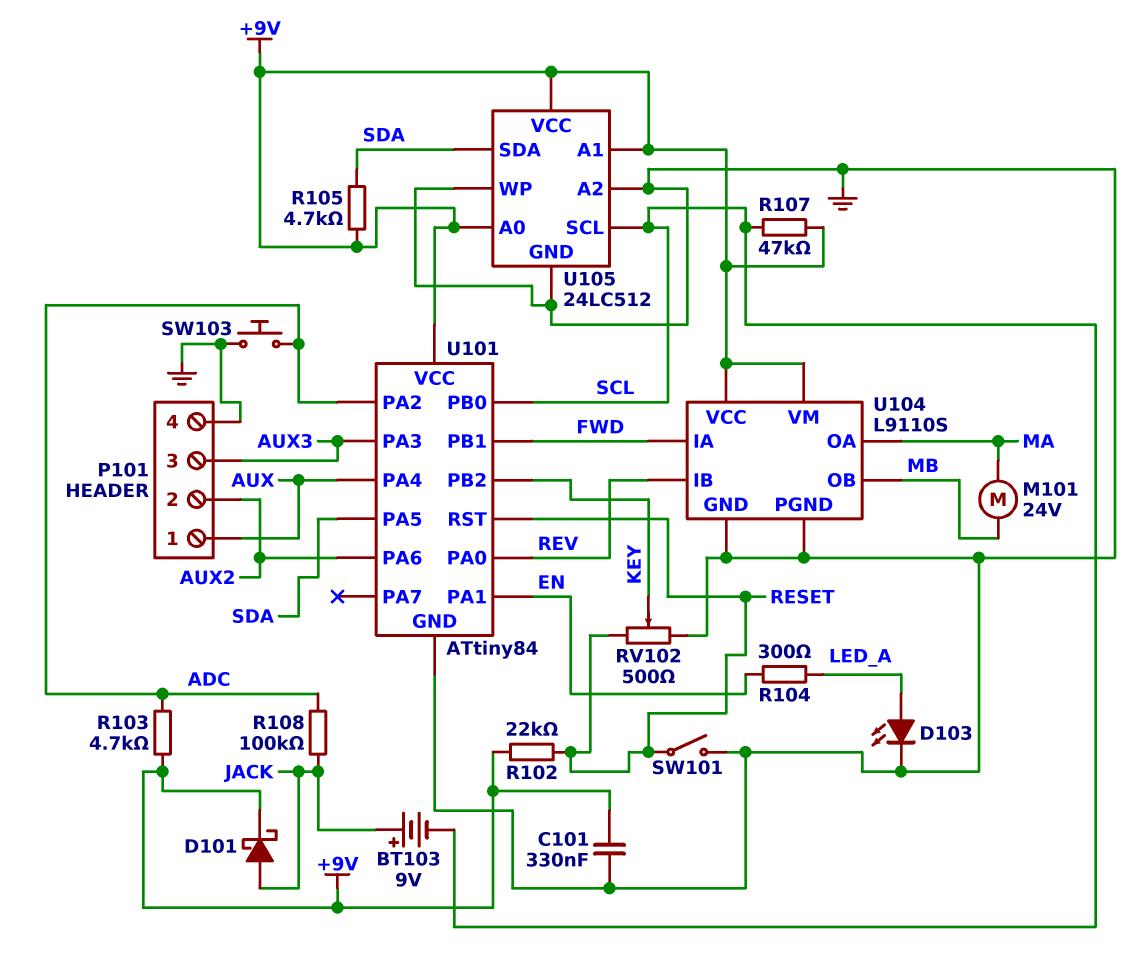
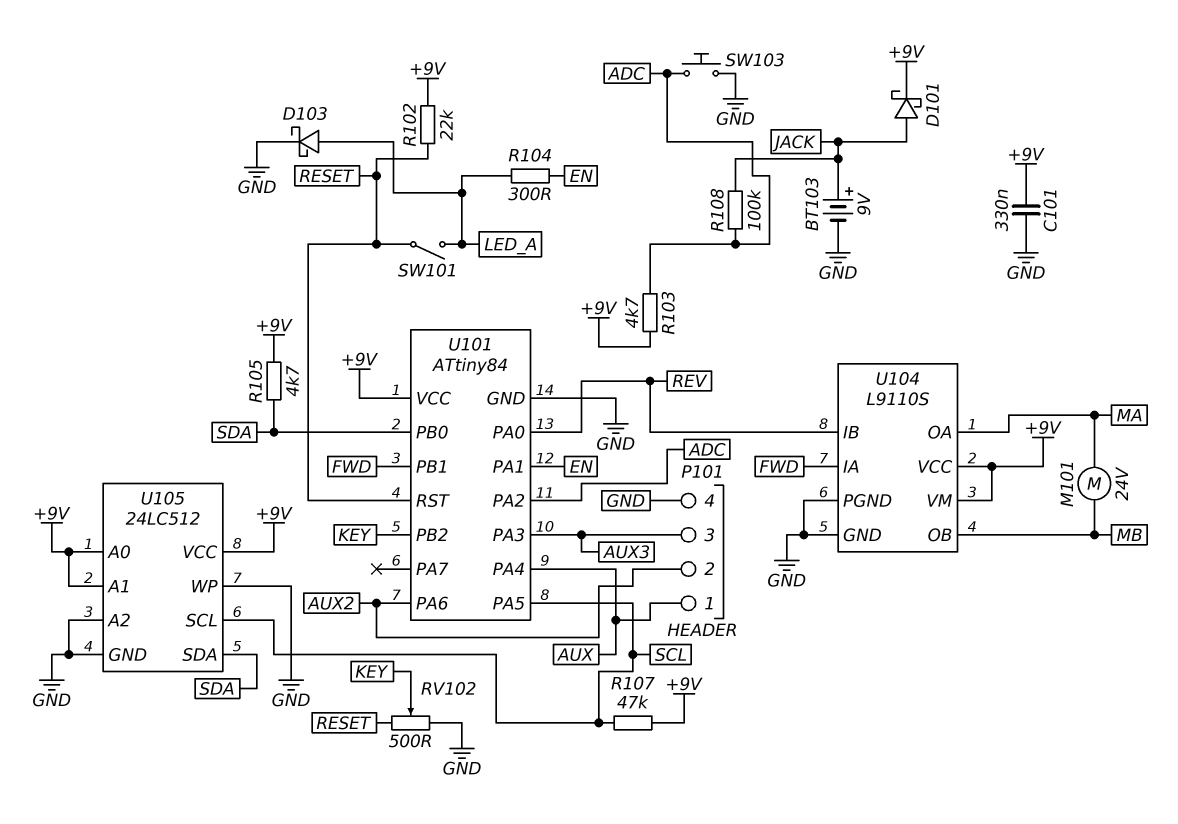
BT103: 9V (plus JACK, minus SCL) -> 9V (plus JACK, minus GND)
D103: LED (A LED_A, K GND) -> schottky (A LED_A, K GND)
SW101: switch (GND, RESET) -> switch (LED_A, RESET)
U101 pin PA5: SDA -> SCL
U101 pin PB0: SCL -> SDA

